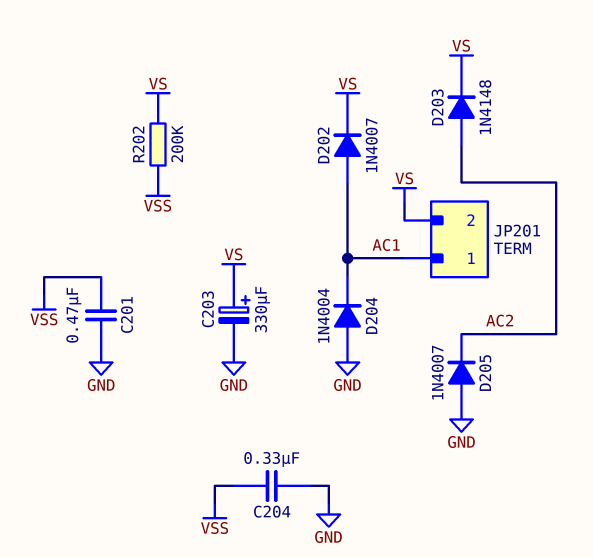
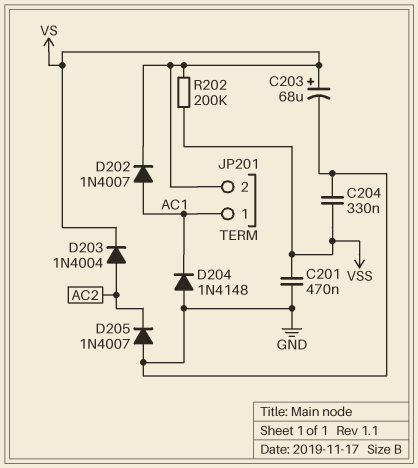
C203: 330uF (plus VS, minus GND) -> 68uF (plus VS, minus GND)
D203: diode 1N4148 (A AC2, K VS) -> diode 1N4004 (A AC2, K VS)
D204: diode 1N4004 (A GND, K AC1) -> diode 1N4148 (A GND, K AC1)

